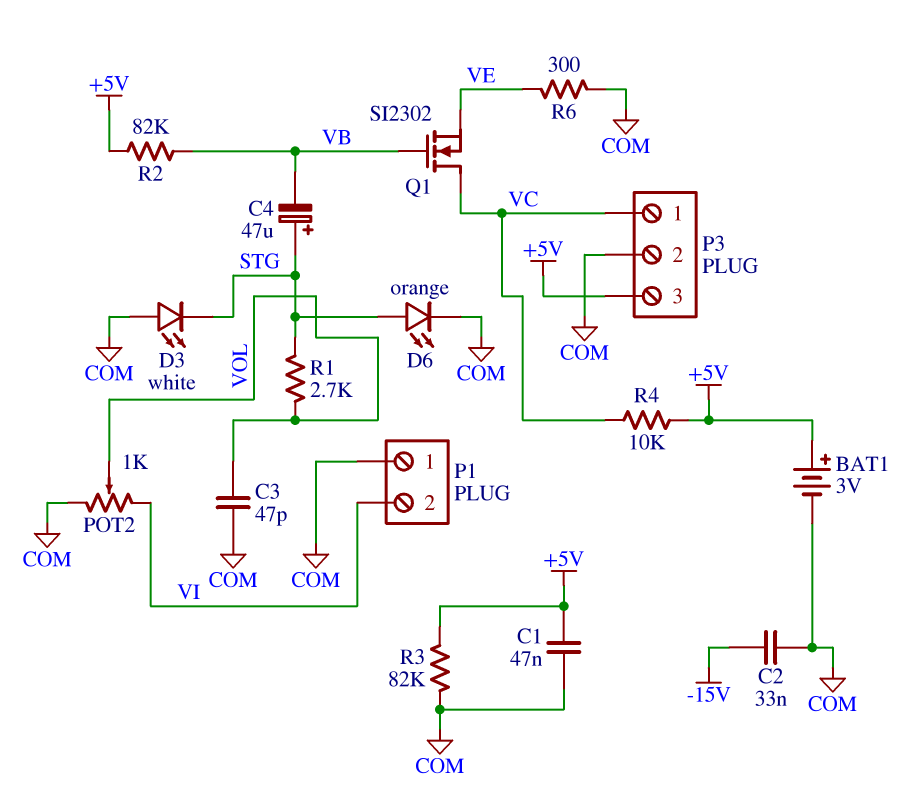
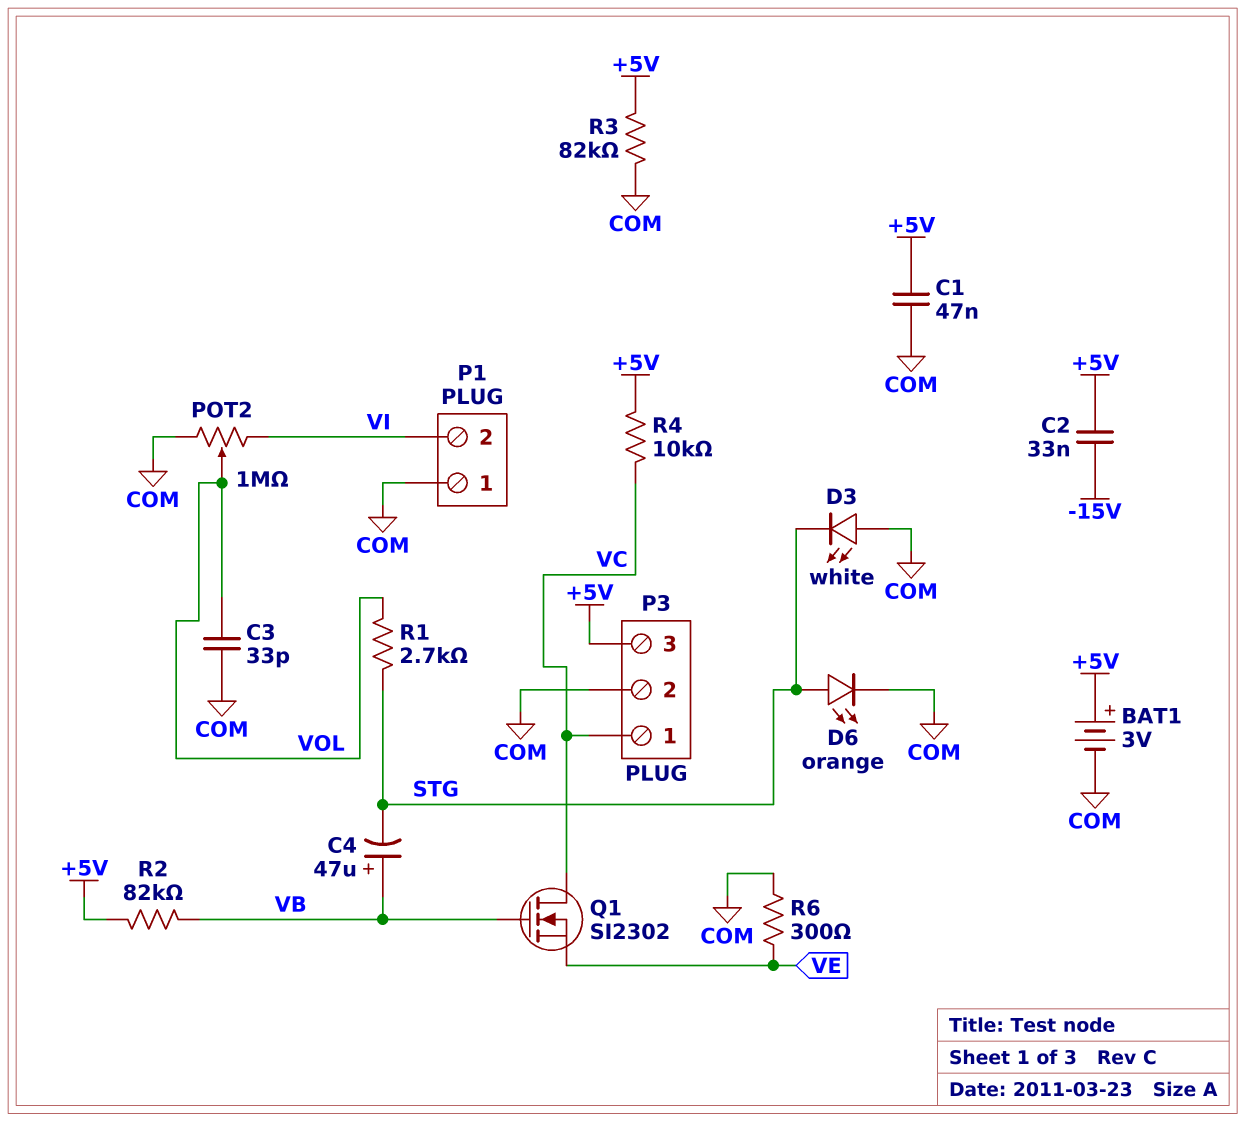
C2: 33nF (-15V, COM) -> 33nF (+5V, -15V)
C3: 47pF (COM, VOL) -> 33pF (COM, VOL)
C4: 47uF (plus STG, minus VB) -> 47uF (plus VB, minus STG)
POT2: 1k (COM, VI, wiper VOL) -> 1M (COM, VI, wiper VOL)

